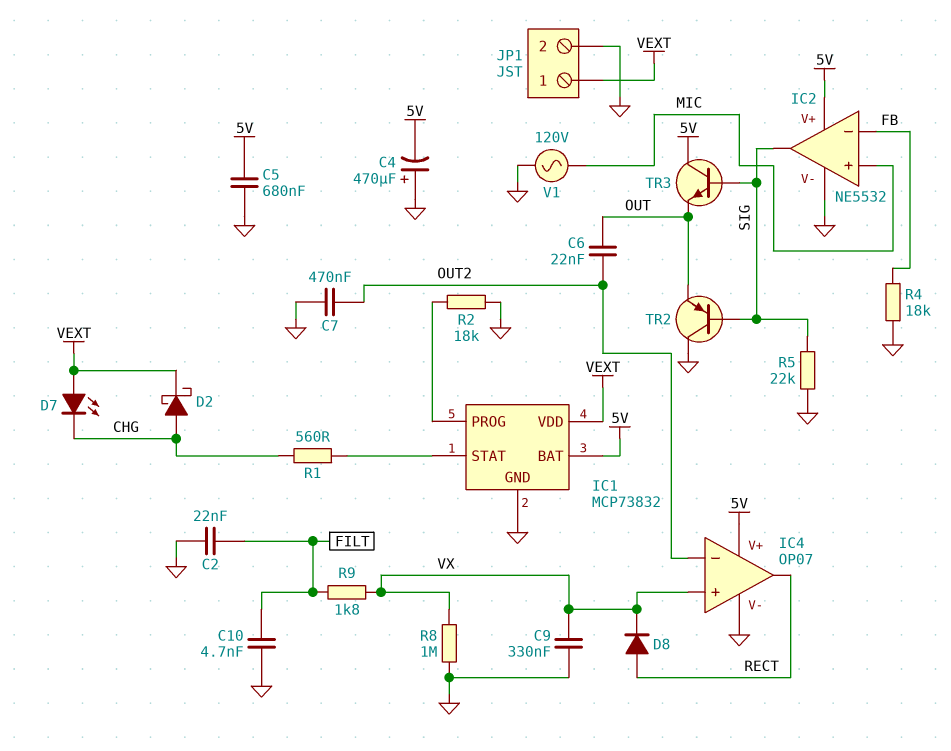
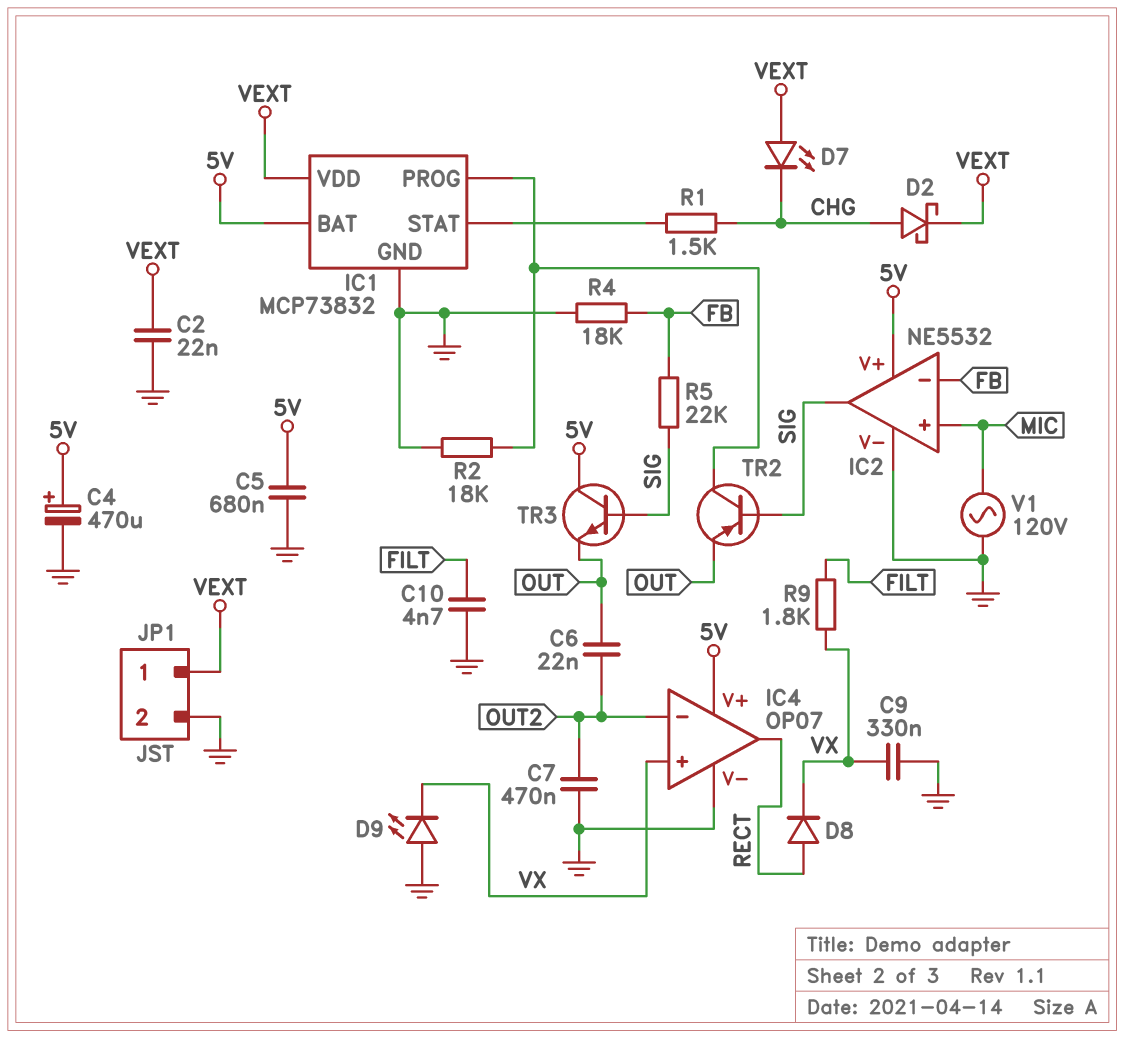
C2: 22nF (FILT, GND) -> 22nF (GND, VEXT)
C4: 470uF (plus GND, minus 5V) -> 470uF (plus 5V, minus GND)
D9: none -> LED (A GND, K VX)
R1: 560 (CHG, IC1/STAT) -> 1.5k (CHG, IC1/STAT)
R5: 22k (GND, SIG) -> 22k (FB, SIG)
R8: 1M (GND, VX) -> none
TR2: PNP (B SIG, C GND, E OUT) -> PNP (B SIG, C IC1/PROG, E OUT)

